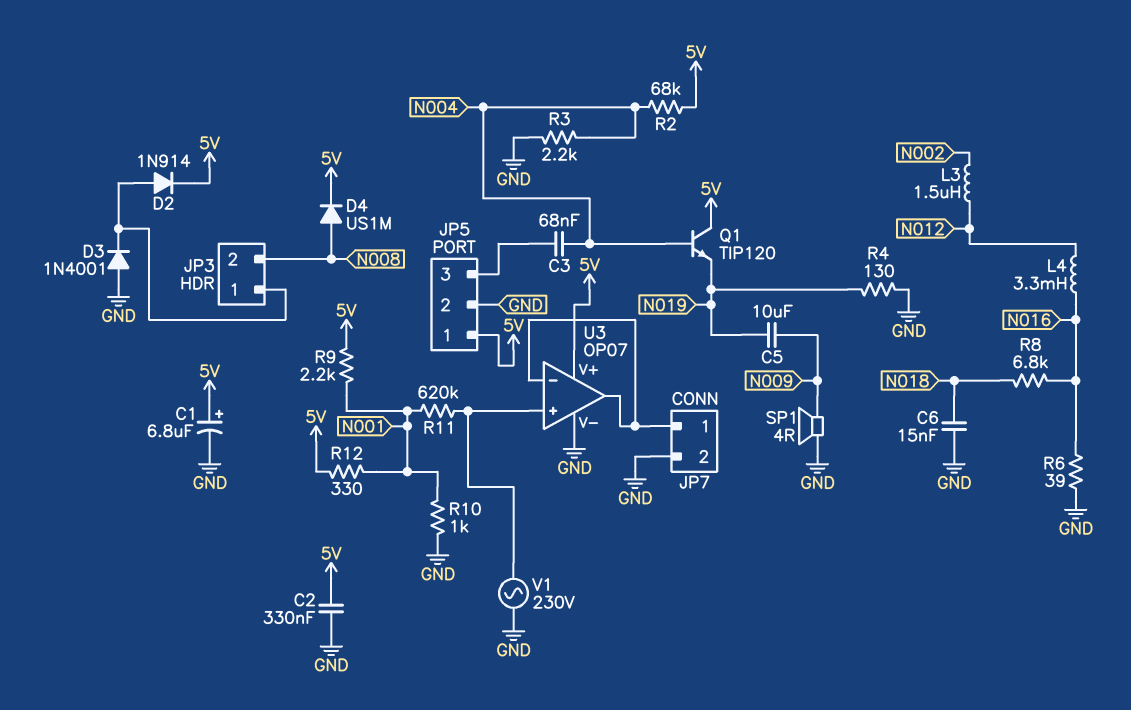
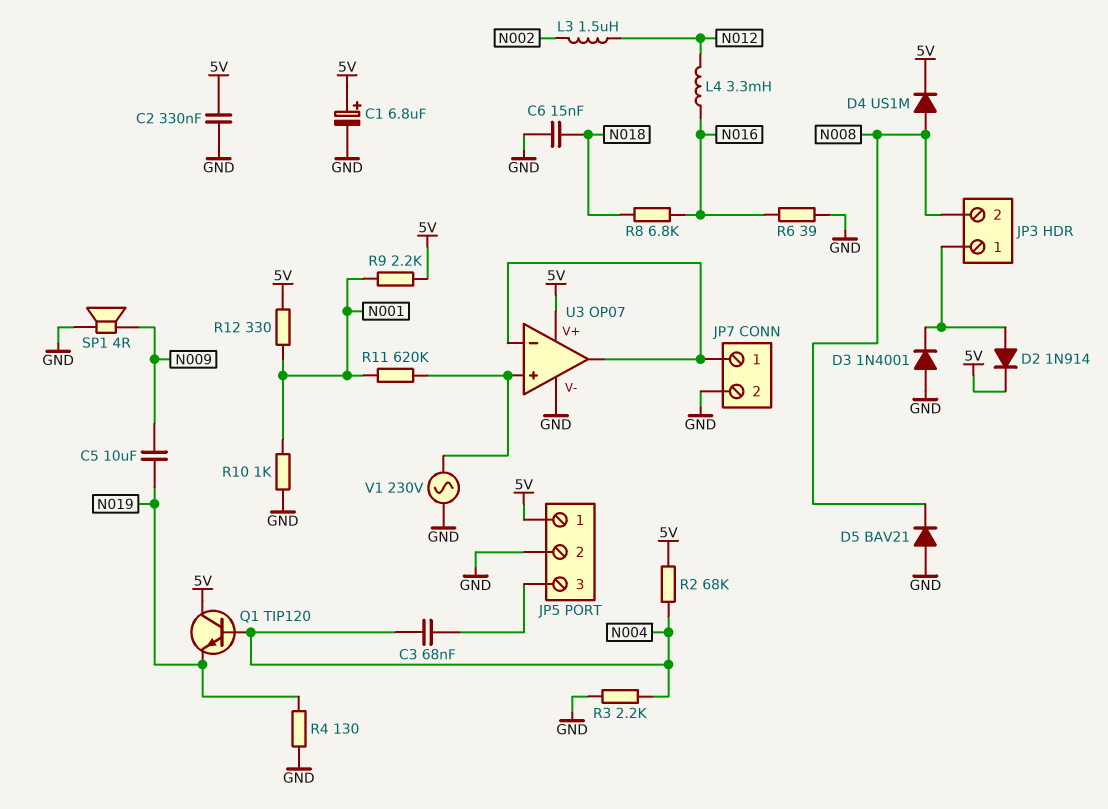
D5: none -> diode BAV21 (A GND, K N008)

